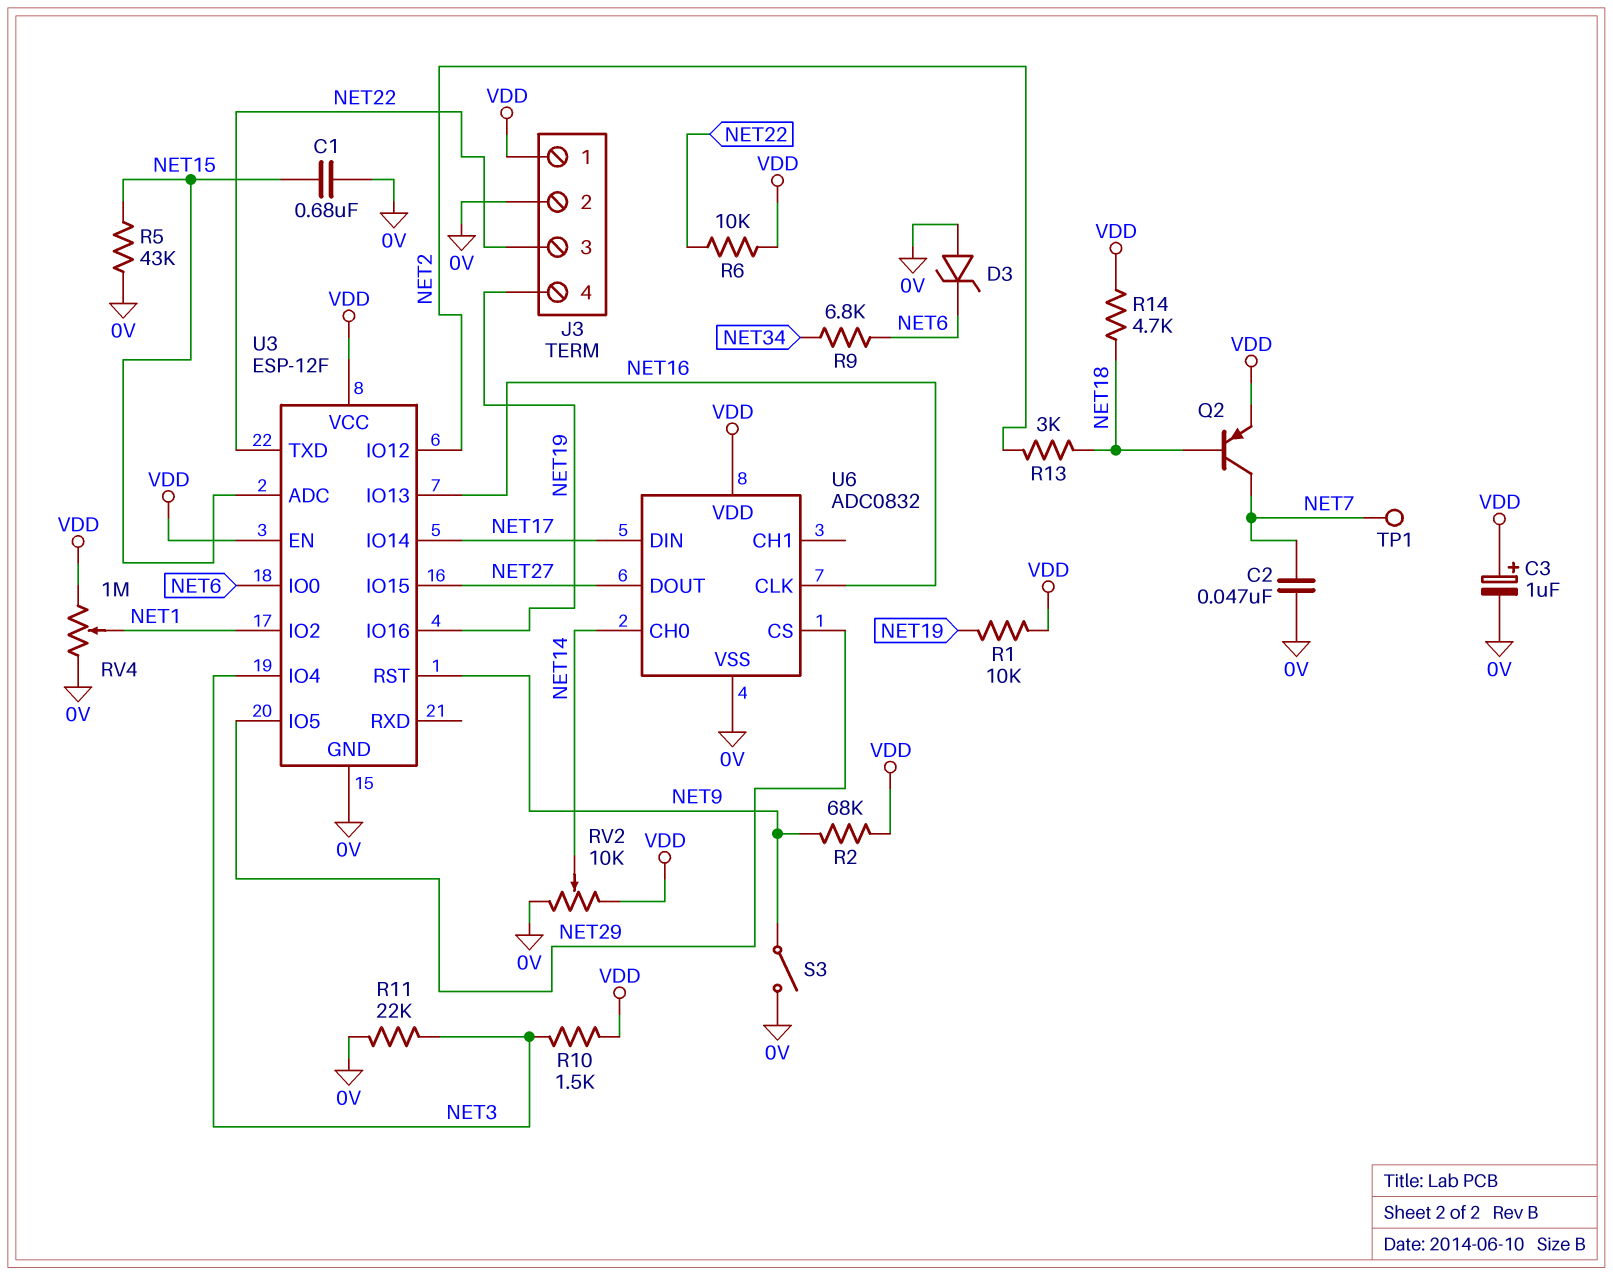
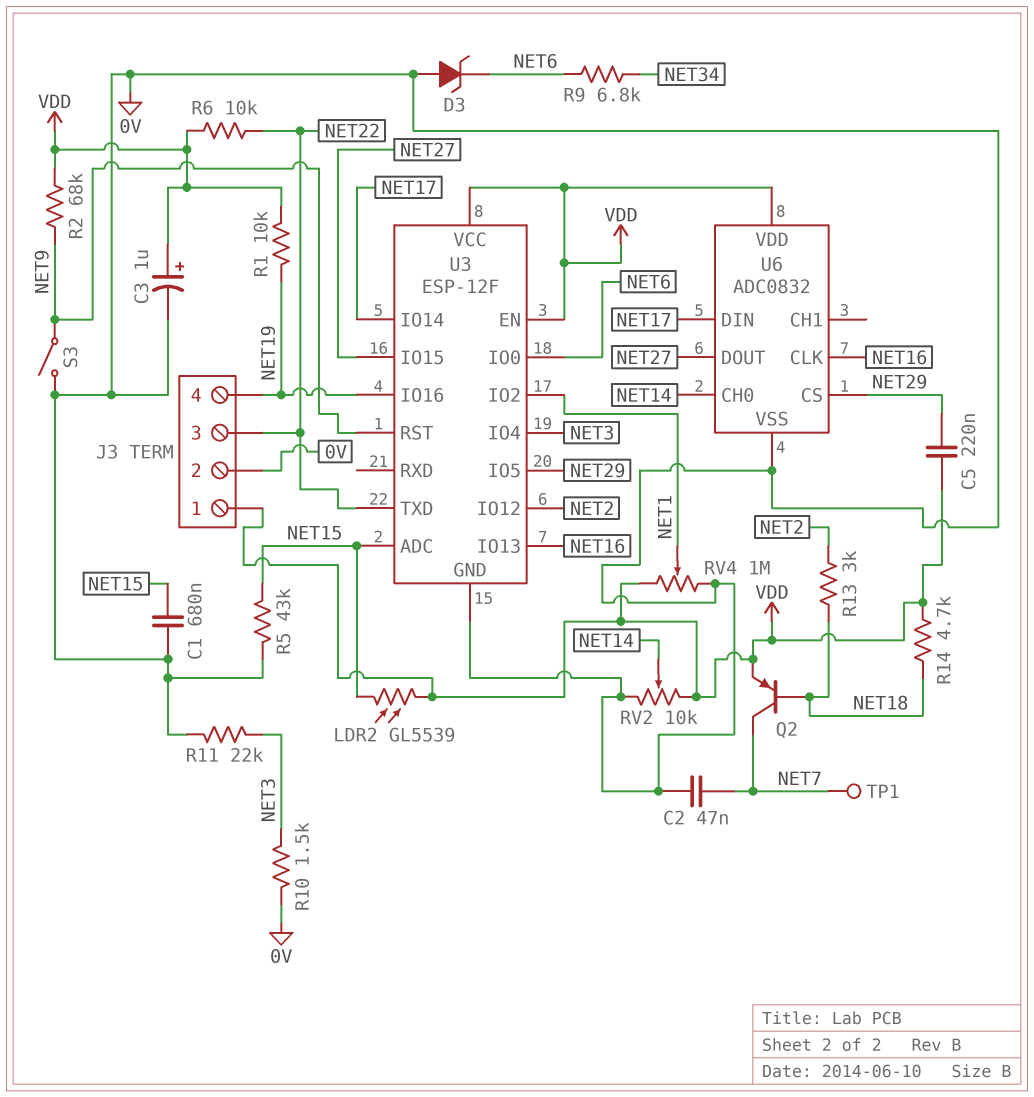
C5: none -> 220nF (NET29, VDD)
LDR2: none -> GL5539 (NET15, VDD)
R10: 1.5k (NET3, VDD) -> 1.5k (0V, NET3)

